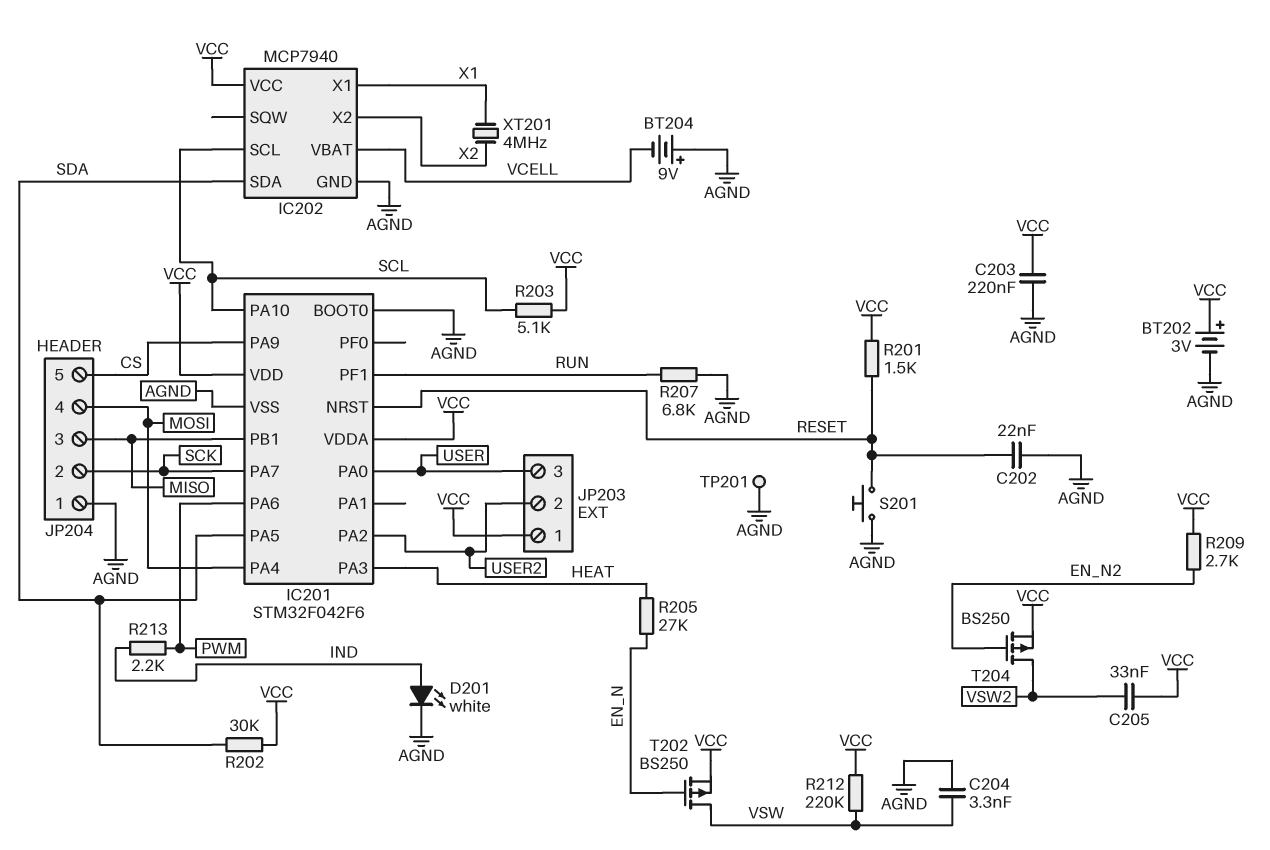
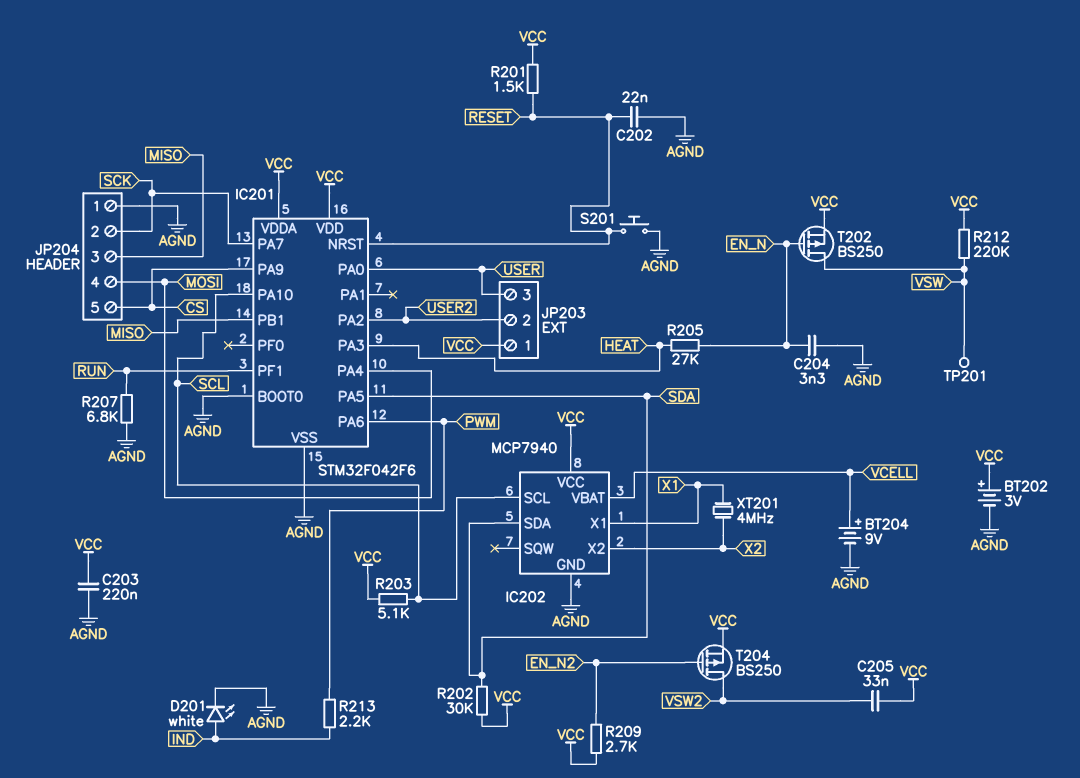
BT204: 9V (plus AGND, minus VCELL) -> 9V (plus VCELL, minus AGND)
C204: 3.3nF (AGND, VSW) -> 3.3nF (AGND, EN_N)
TP201: test point (AGND) -> test point (VSW)

